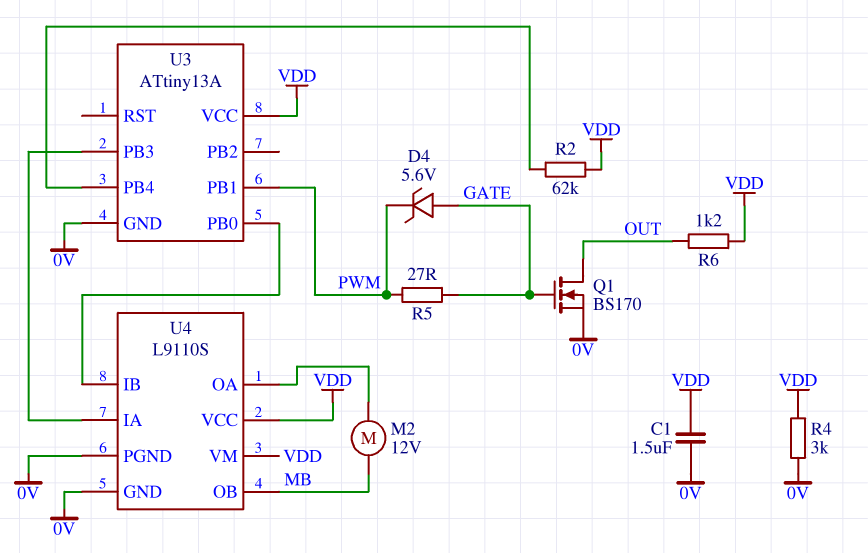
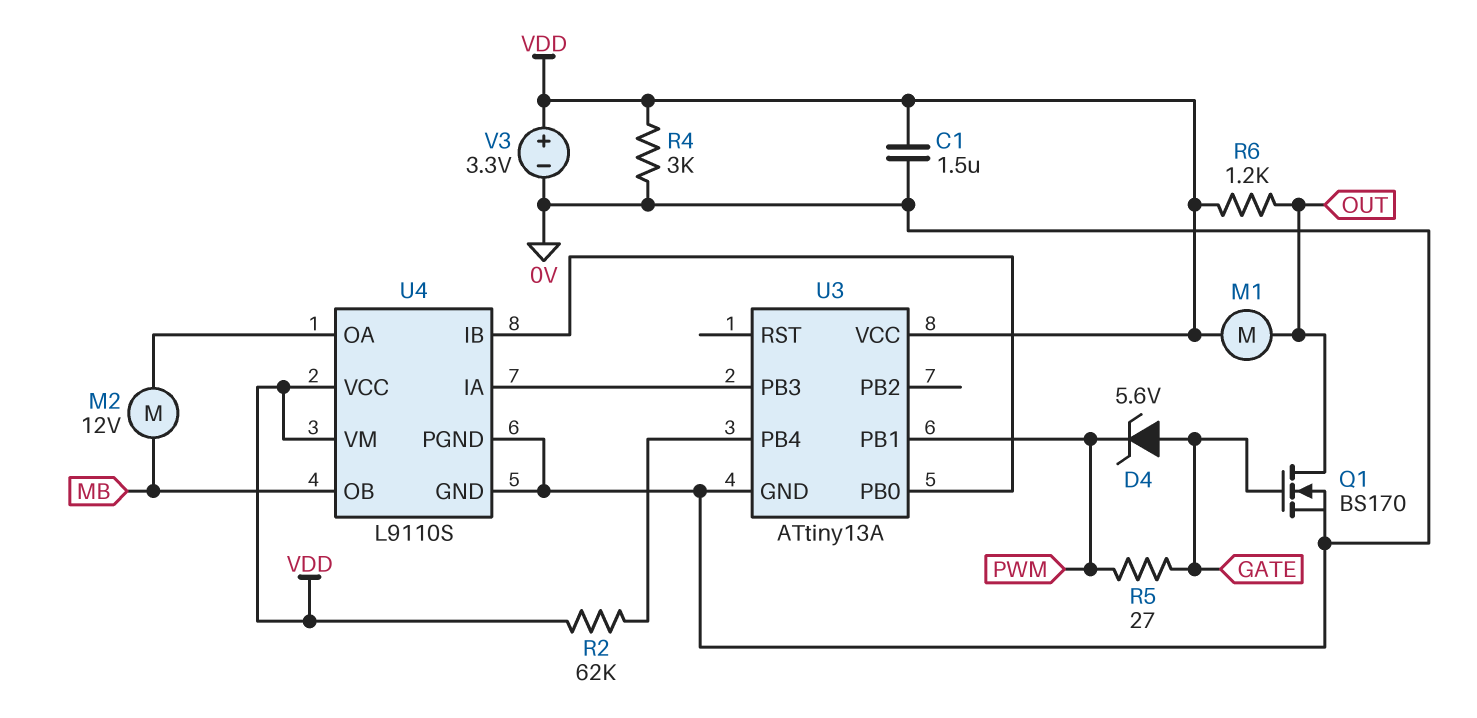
M1: none -> motor (OUT, VDD)
V3: none -> 3.3V (plus VDD, minus 0V)

